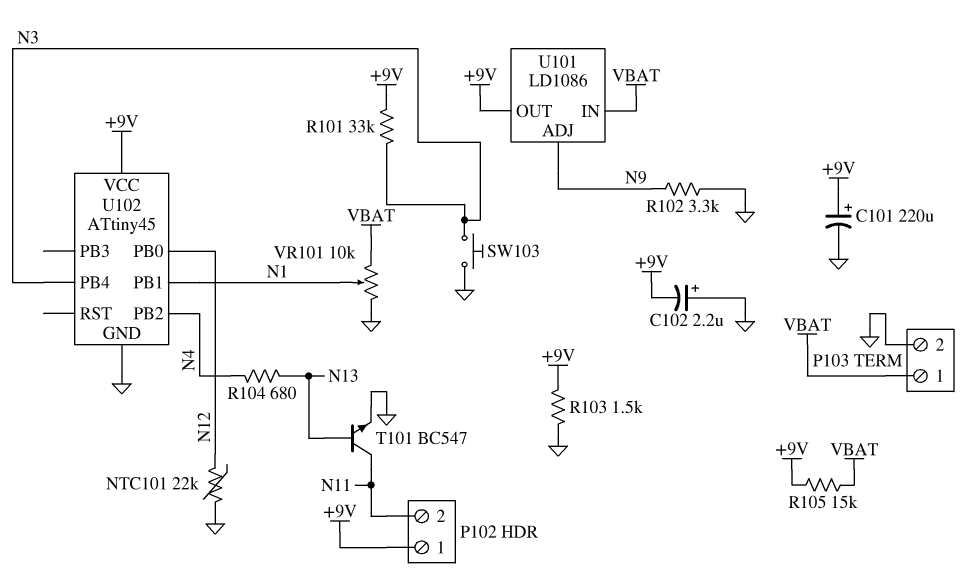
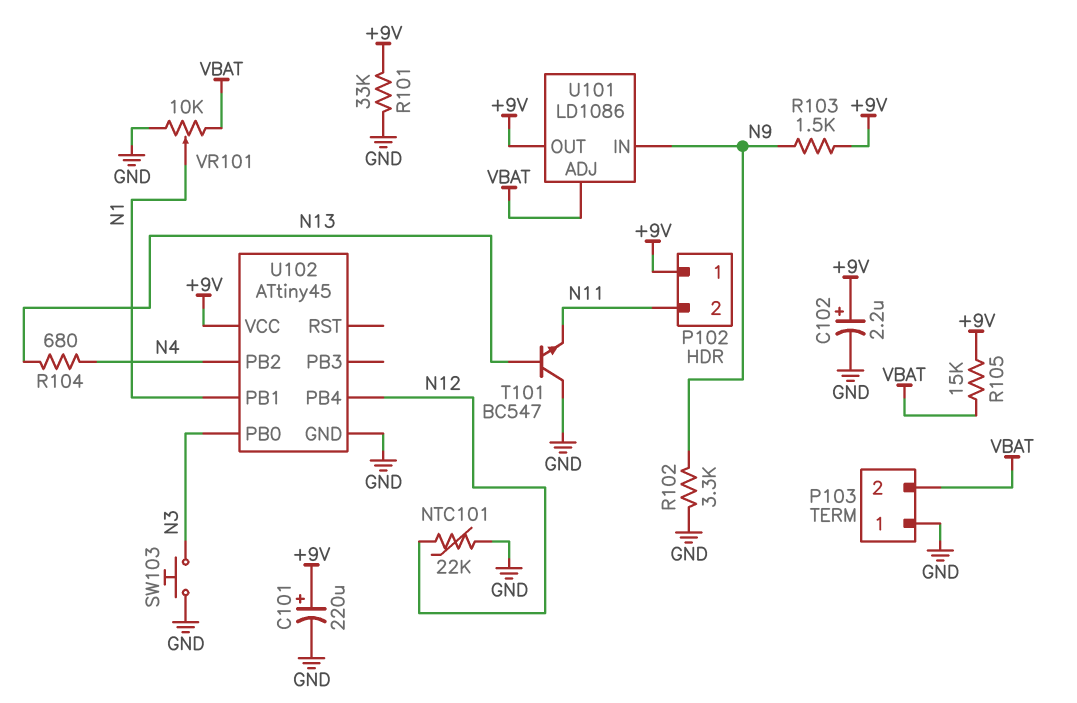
C102: 2.2uF (plus GND, minus +9V) -> 2.2uF (plus +9V, minus GND)
P103 pin 1: VBAT -> GND
P103 pin 2: GND -> VBAT
R101: 33k (+9V, N3) -> 33k (+9V, GND)
R103: 1.5k (+9V, GND) -> 1.5k (+9V, N9)
T101: NPN BC547 (B N13, C N11, E GND) -> NPN BC547 (B N13, C GND, E N11)
U101 pin ADJ: N9 -> VBAT
U101 pin IN: VBAT -> N9
U102 pin PB0: N12 -> N3
U102 pin PB4: N3 -> N12

